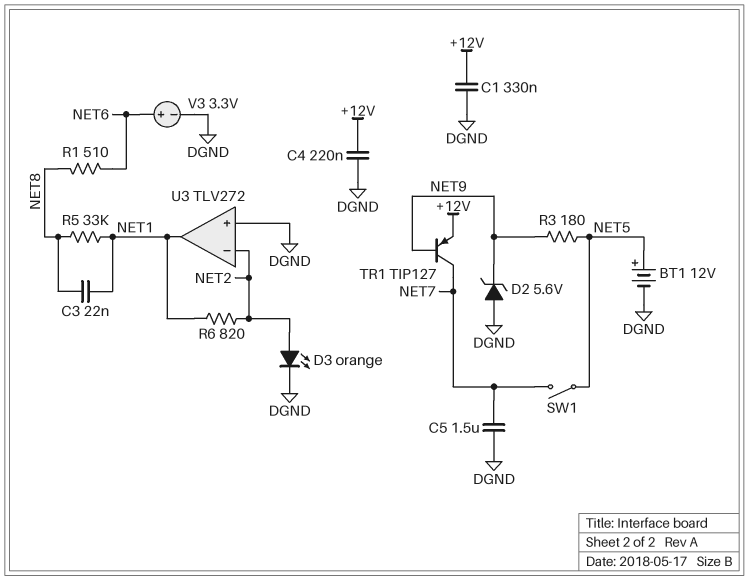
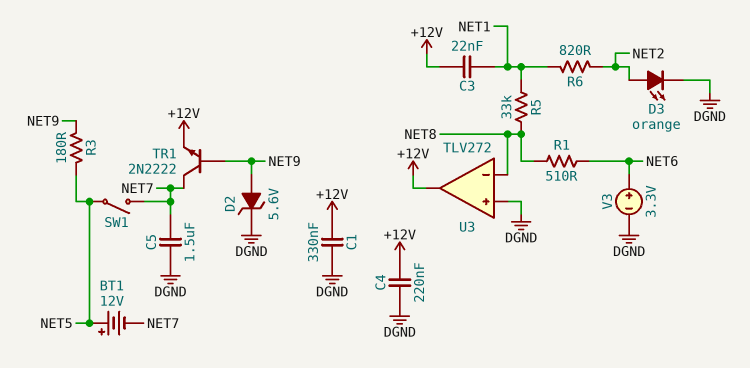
BT1: 12V (plus NET5, minus DGND) -> 12V (plus NET5, minus NET7)
C3: 22nF (NET1, NET8) -> 22nF (+12V, NET1)
D2: zener 5.6V (A DGND, K NET9) -> zener 5.6V (A NET9, K DGND)
TR1: PNP TIP127 (B NET9, C NET7, E +12V) -> NPN 2N2222 (B NET9, C NET7, E +12V)
U3 pin in-: NET2 -> NET8
U3 pin out: NET1 -> +12V

